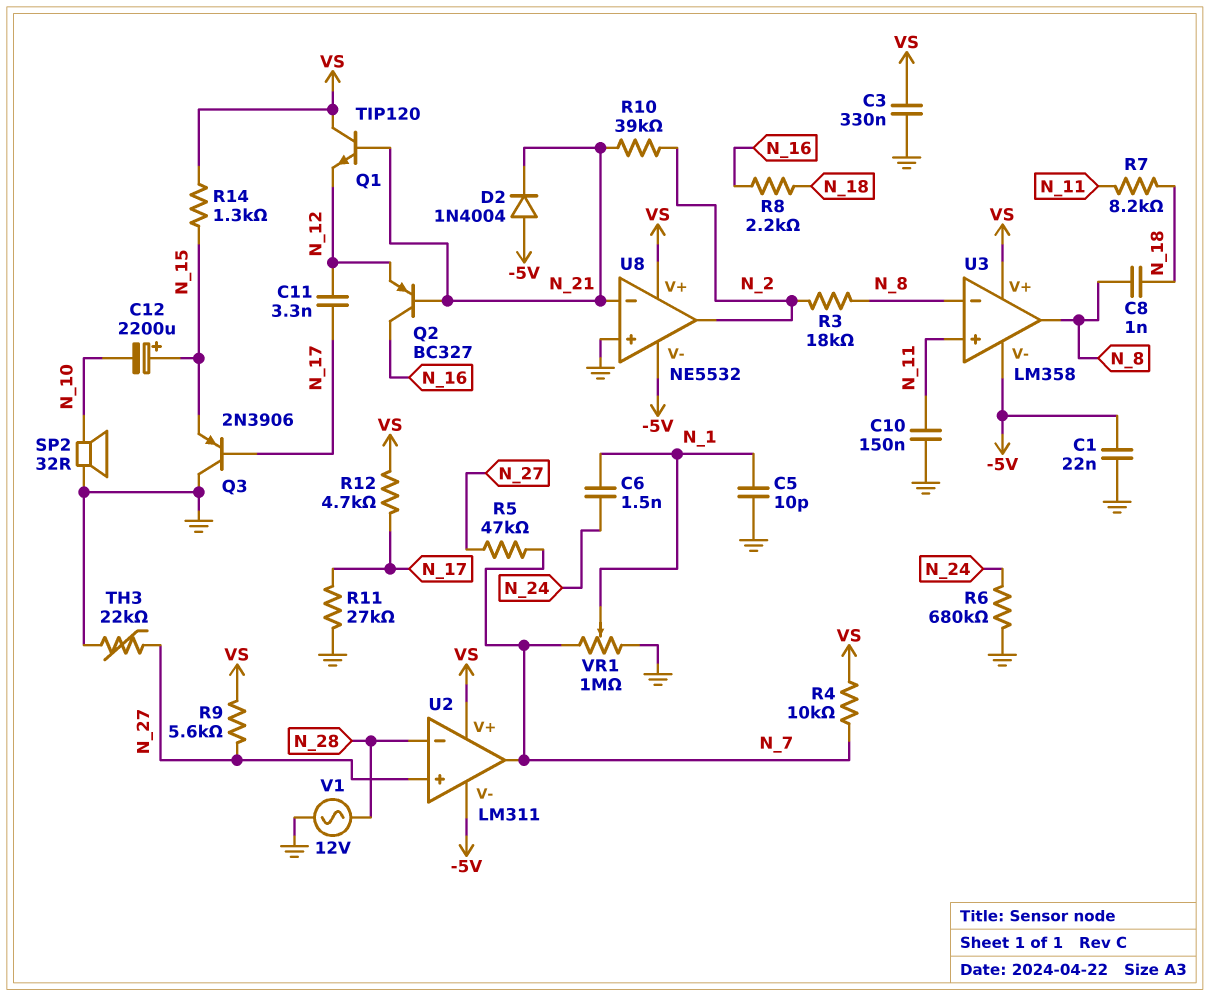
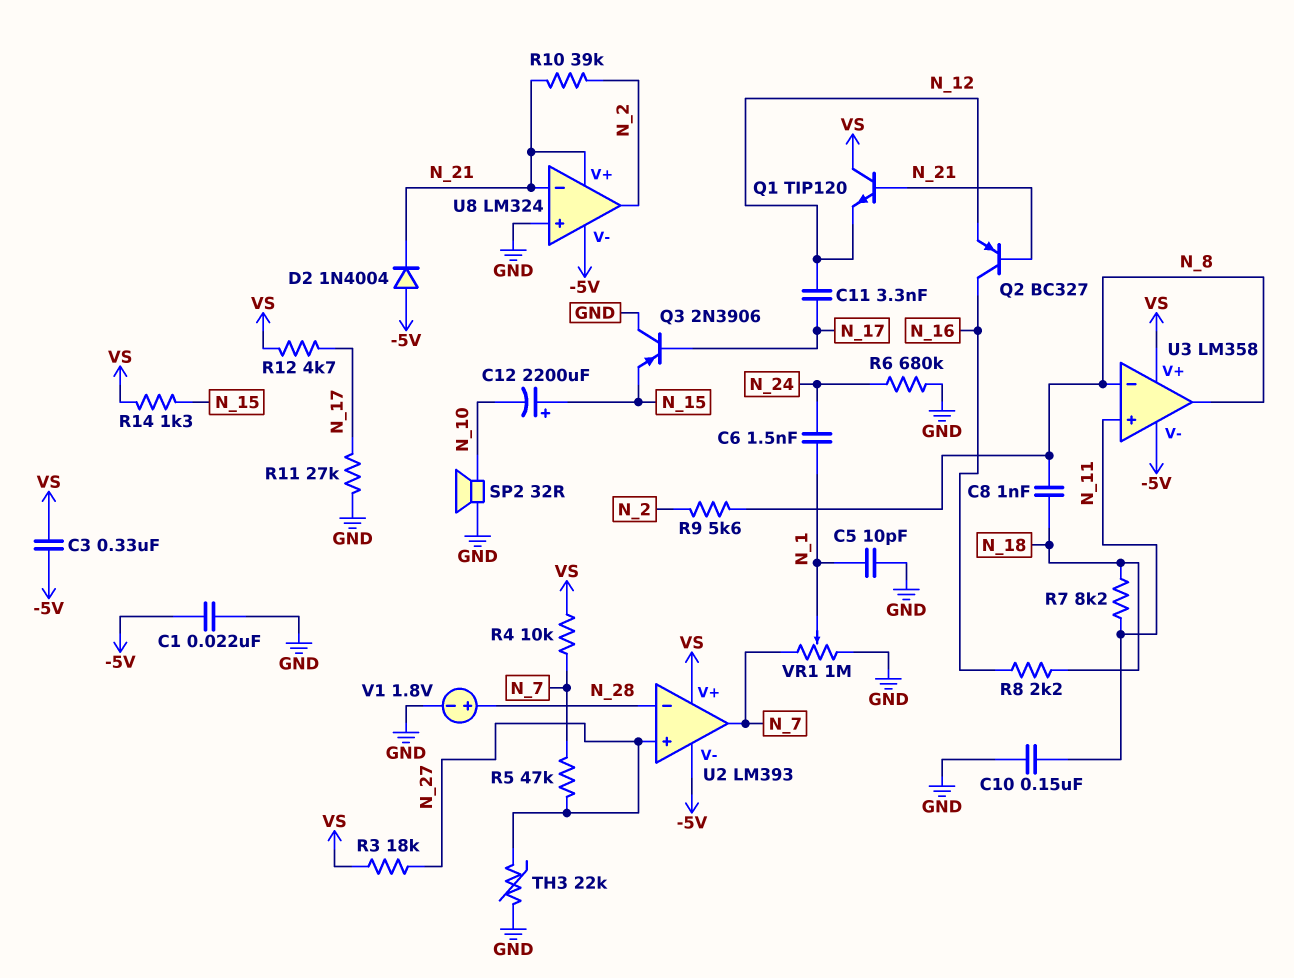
C3: 330nF (GND, VS) -> 330nF (-5V, VS)
R3: 18k (N_2, N_8) -> 18k (N_27, VS)
R9: 5.6k (N_27, VS) -> 5.6k (N_2, N_8)
U2: LM311 -> LM393
U8: NE5532 -> LM324
U8 pin V+: VS -> N_21
V1: AC 12V (GND, N_28) -> 1.8V (plus N_28, minus GND)

